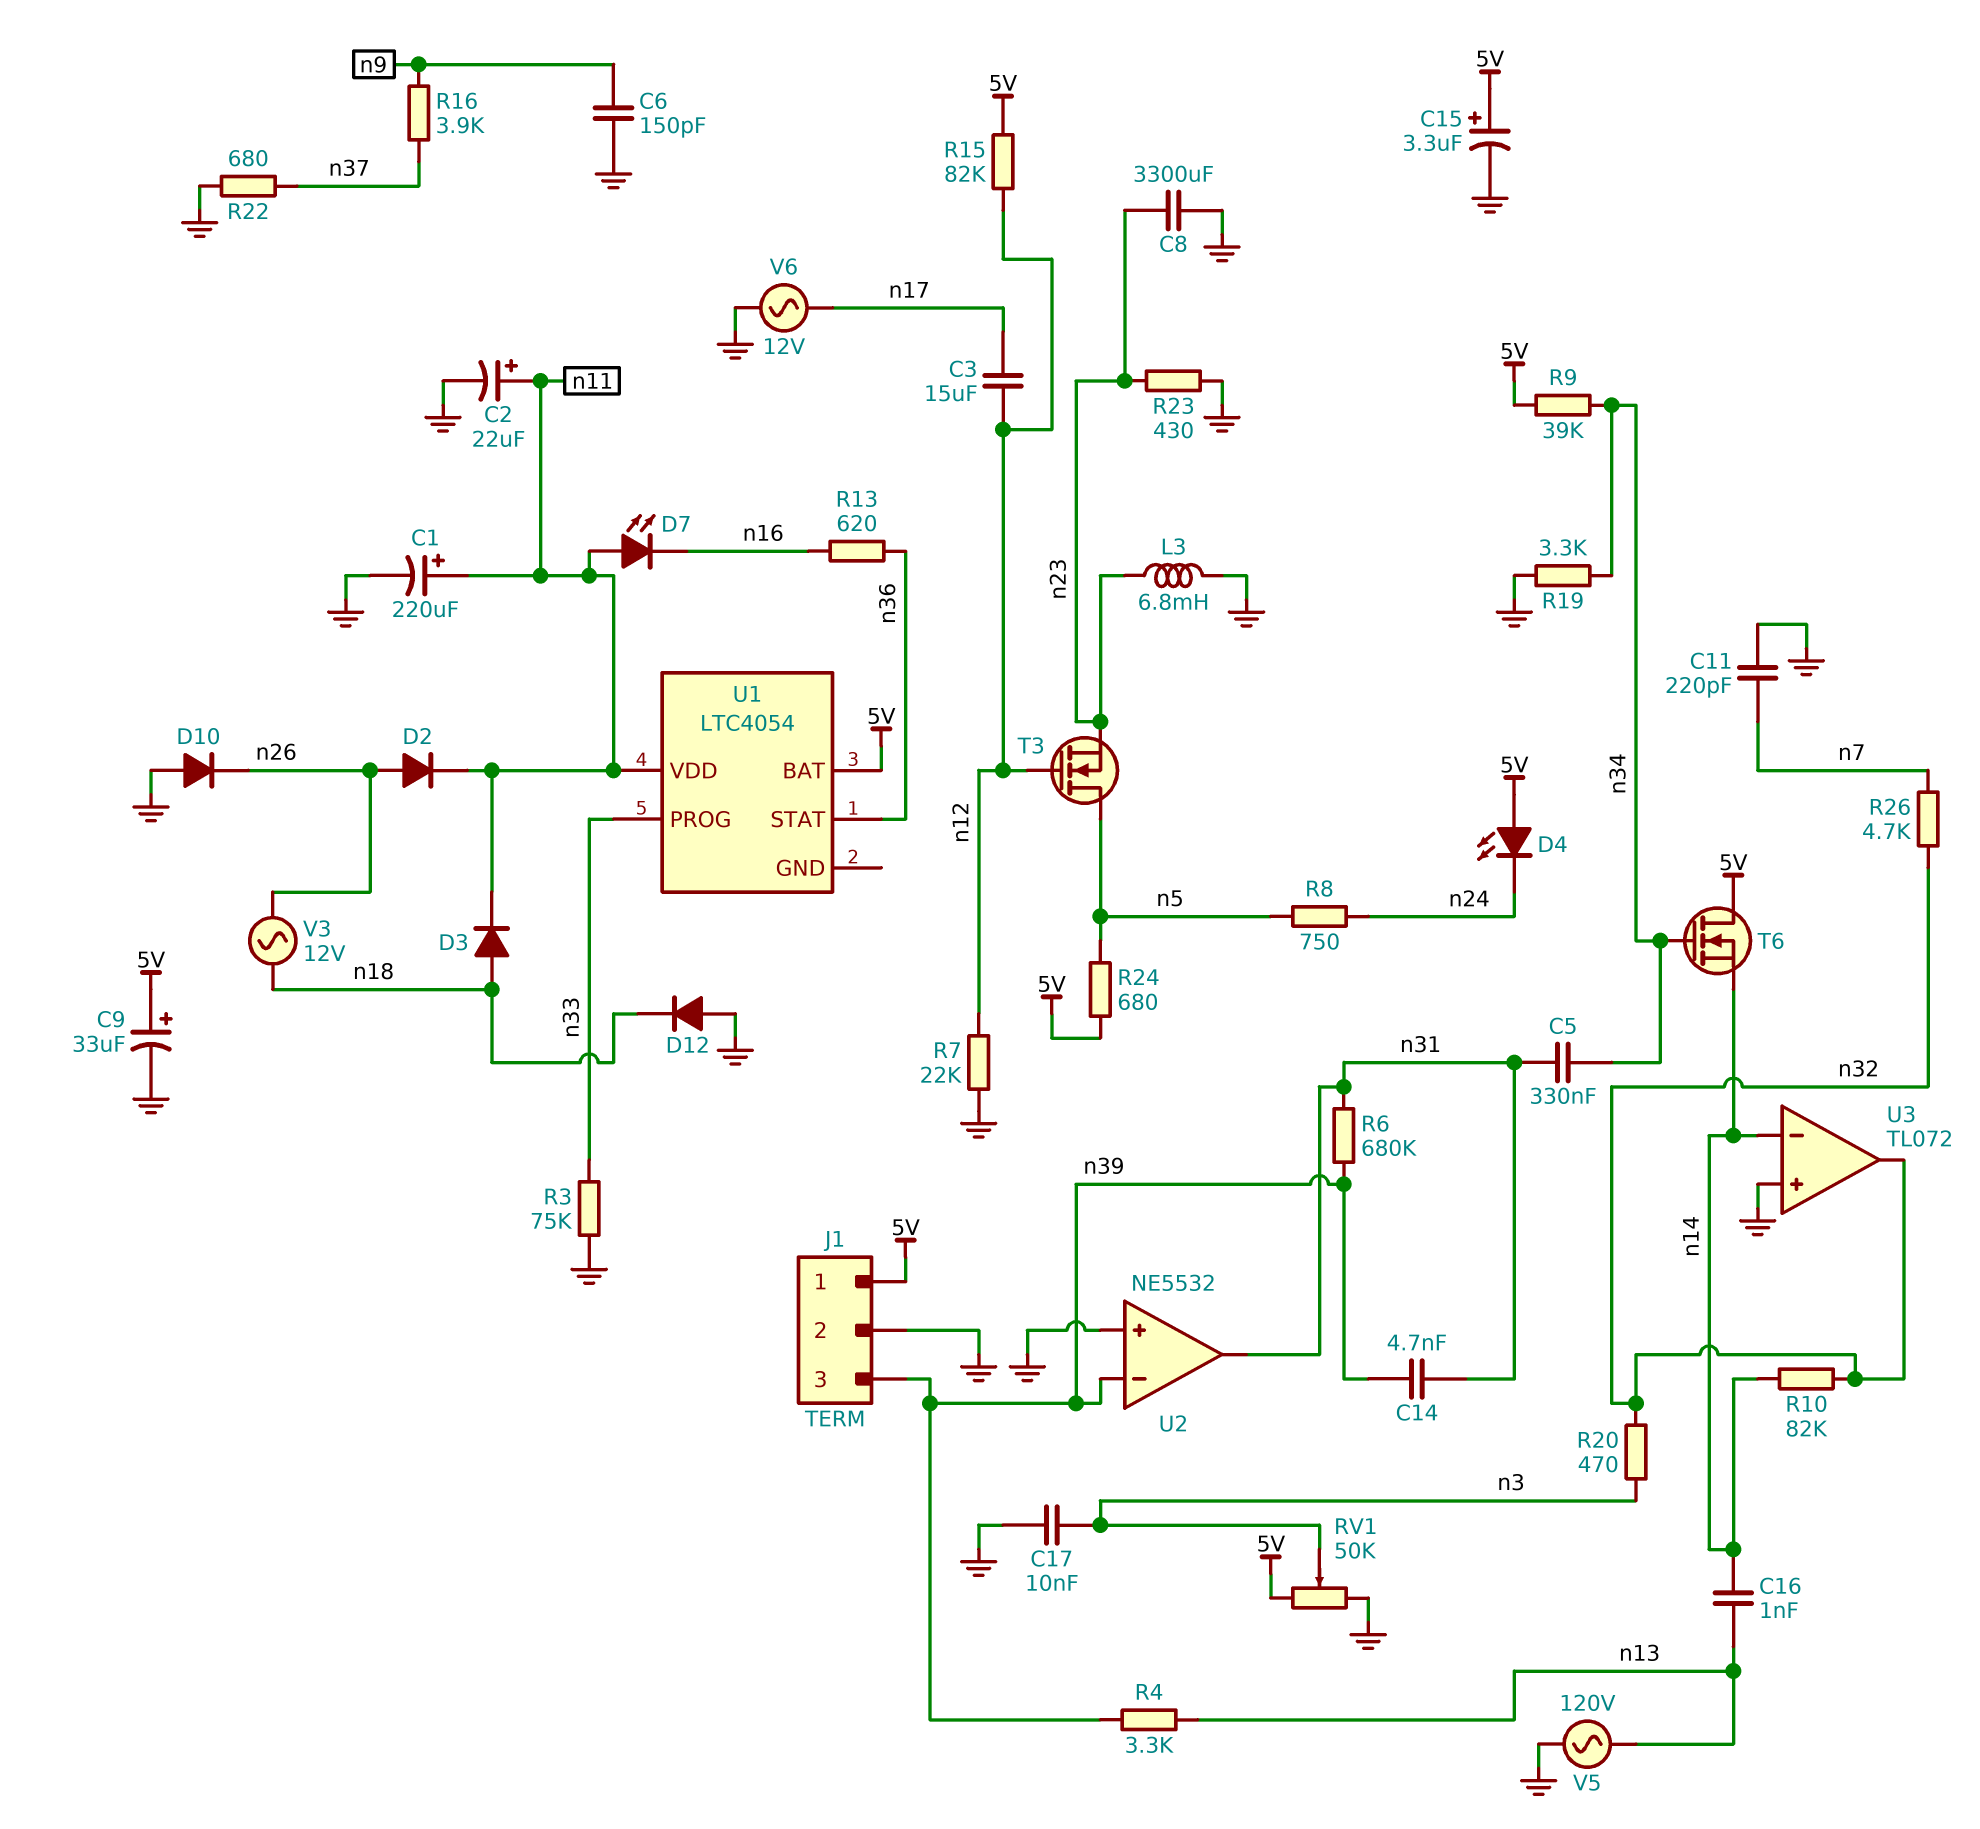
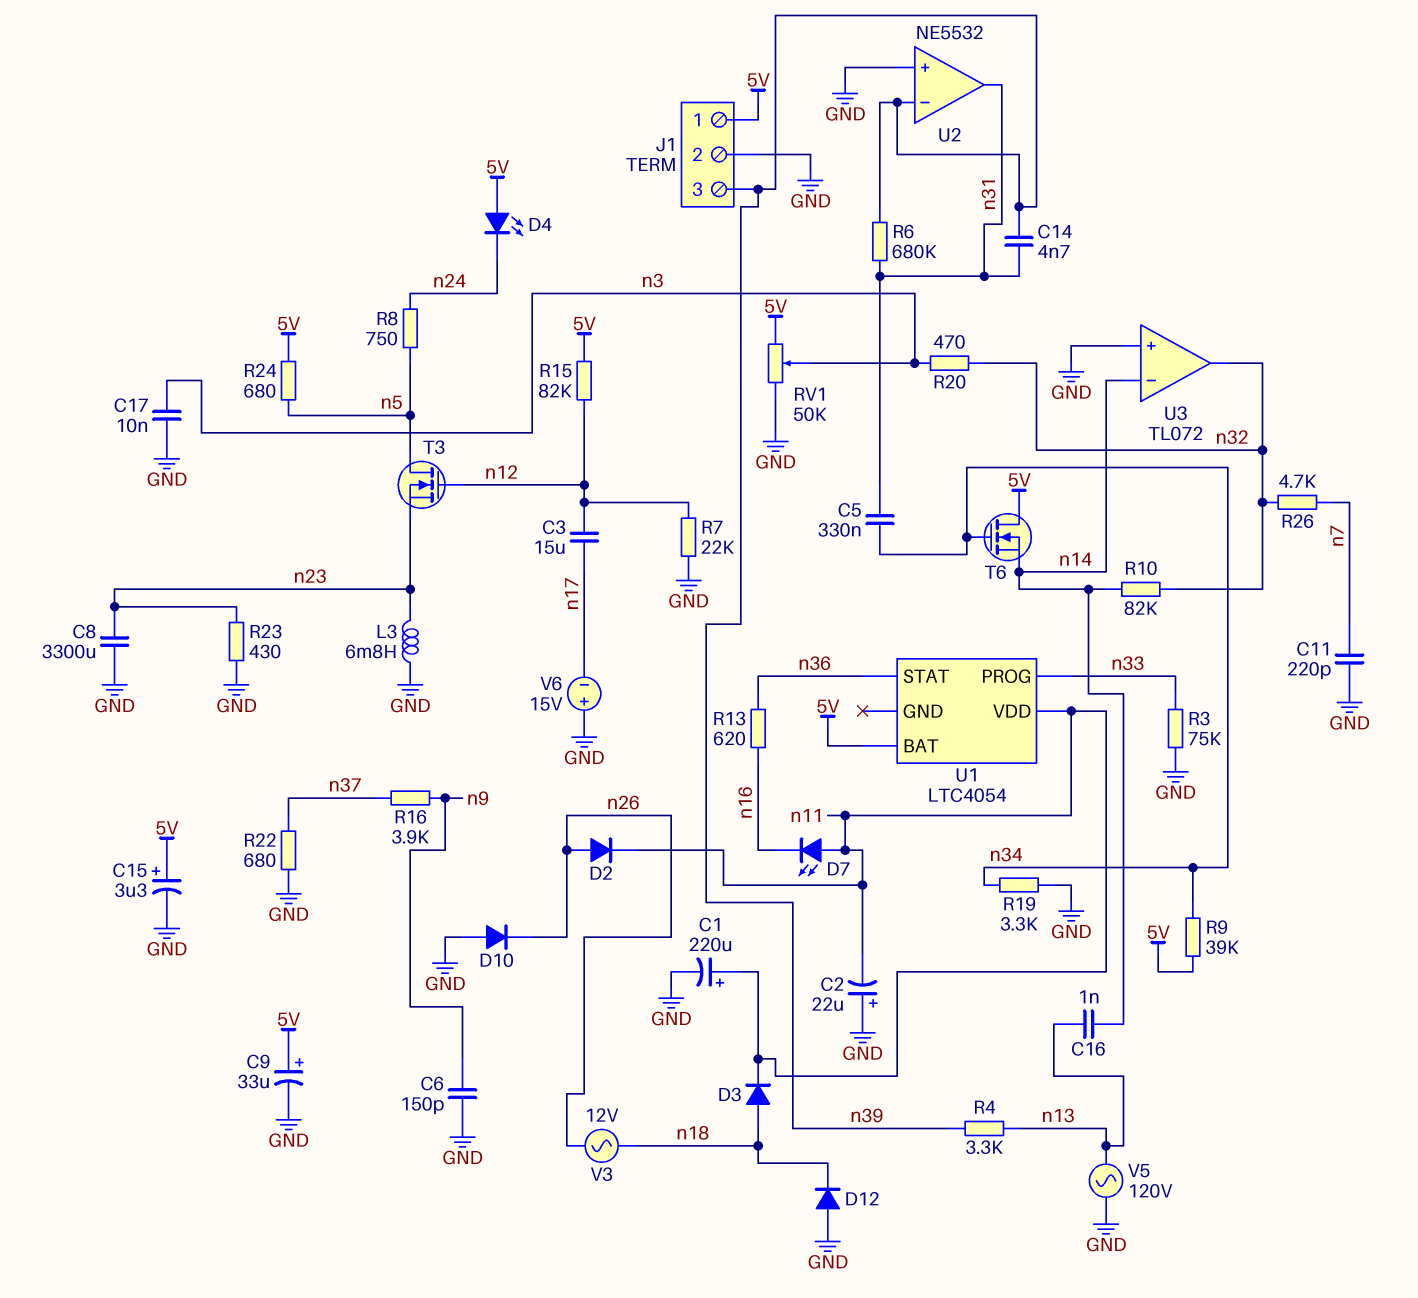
C2: 22uF (plus n11, minus GND) -> 22uF (plus GND, minus n11)
V6: AC 12V (GND, n17) -> 15V (plus GND, minus n17)

